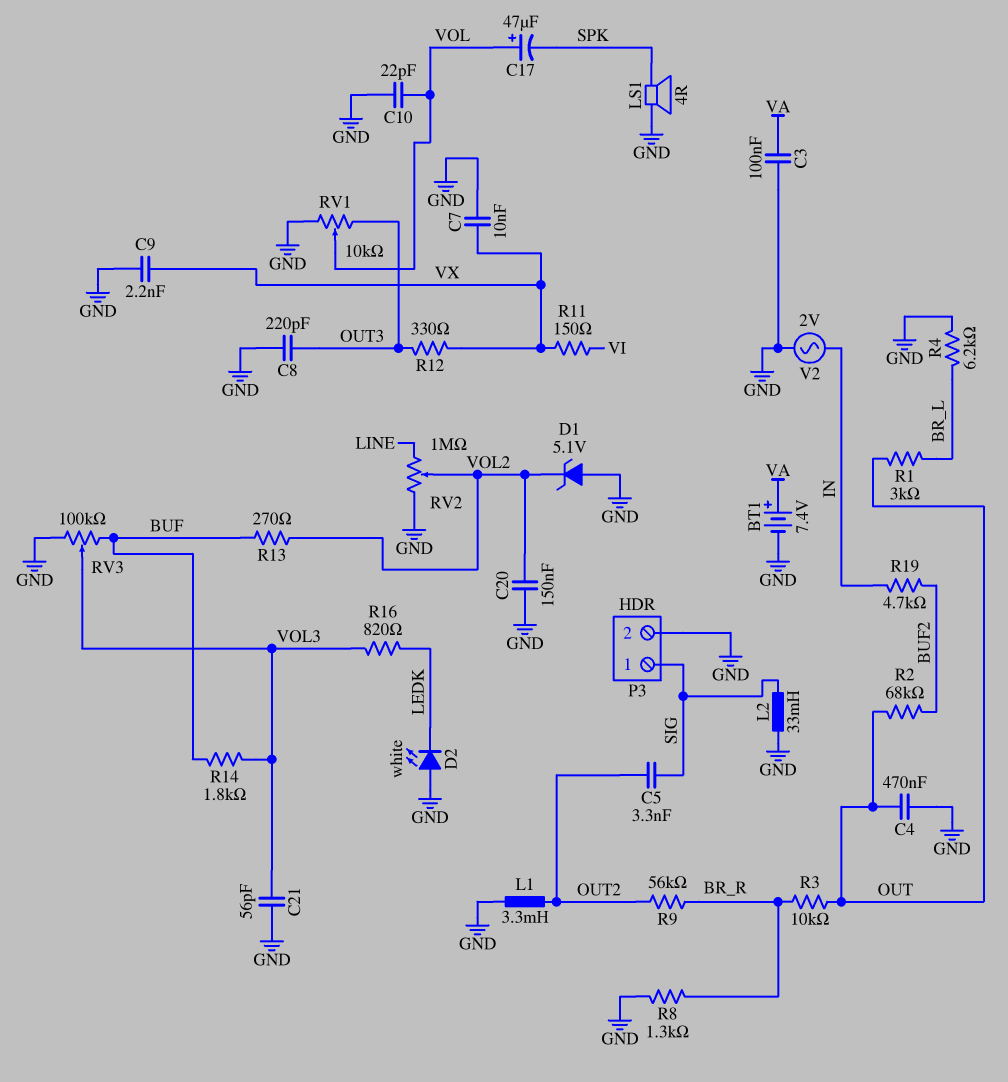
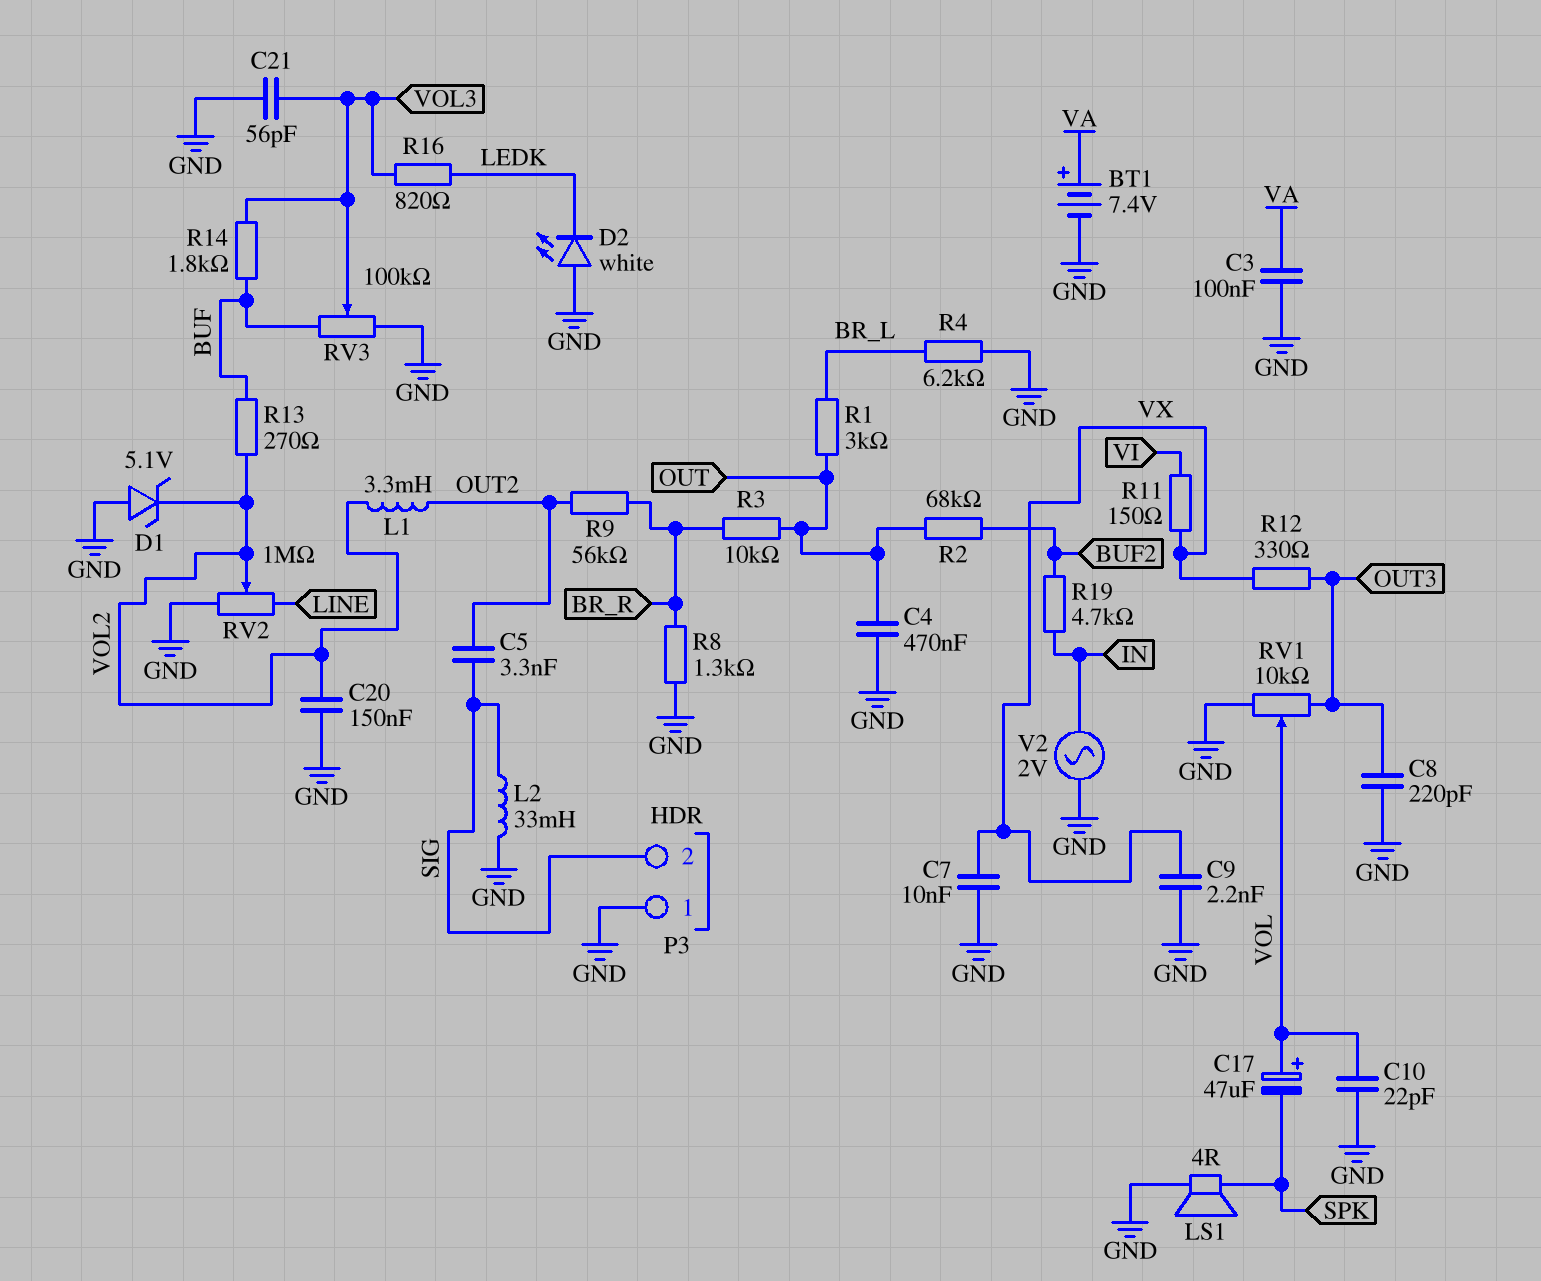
L1: 3.3mH (GND, OUT2) -> 3.3mH (OUT2, VOL2)
P3 pin 1: SIG -> GND
P3 pin 2: GND -> SIG

